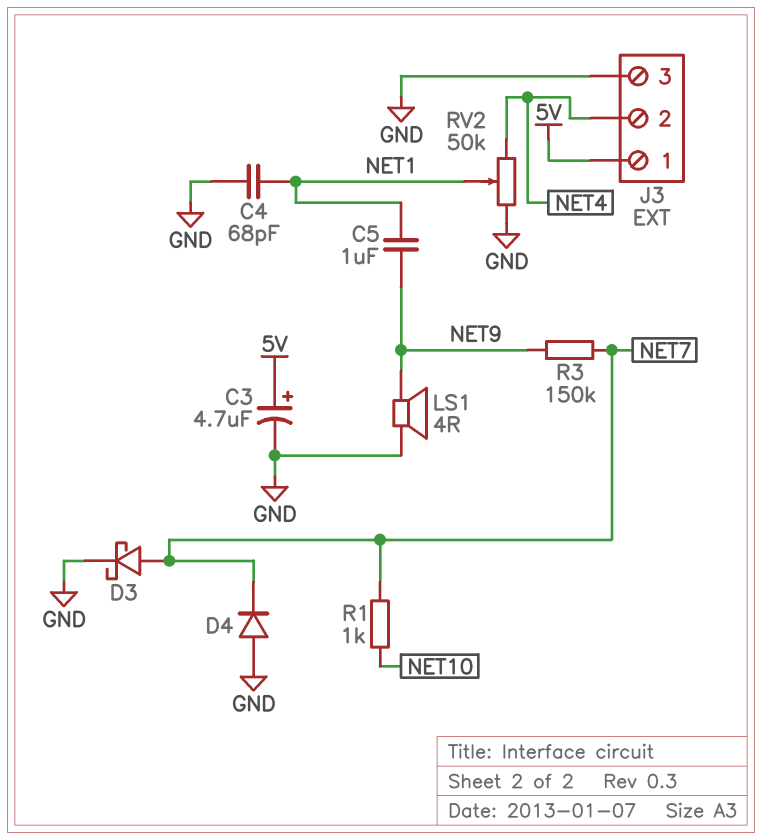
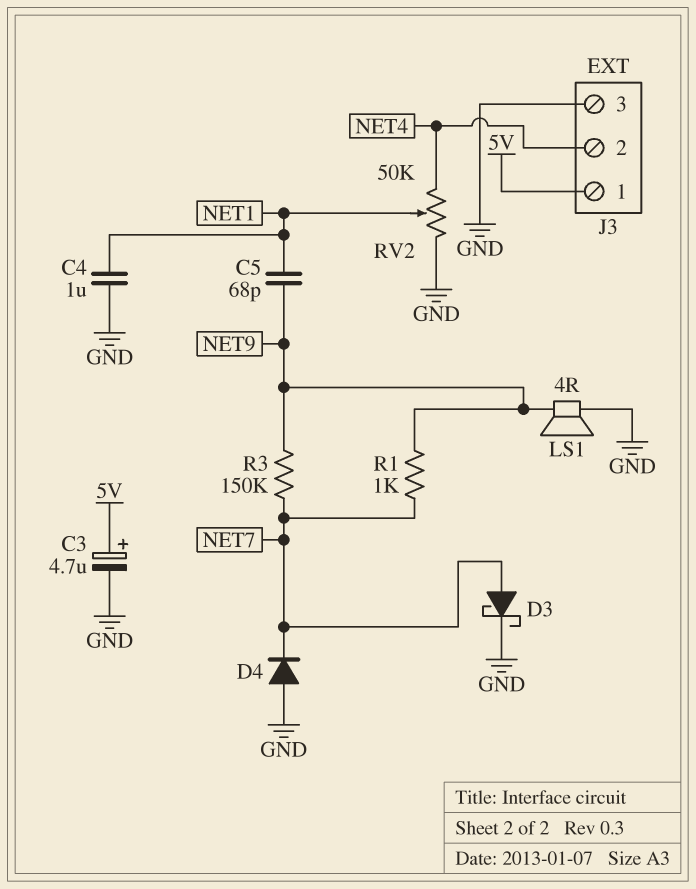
C4: 68pF (GND, NET1) -> 1uF (GND, NET1)
C5: 1uF (NET1, NET9) -> 68pF (NET1, NET9)
R1: 1k (NET7, NET10) -> 1k (NET7, NET9)

